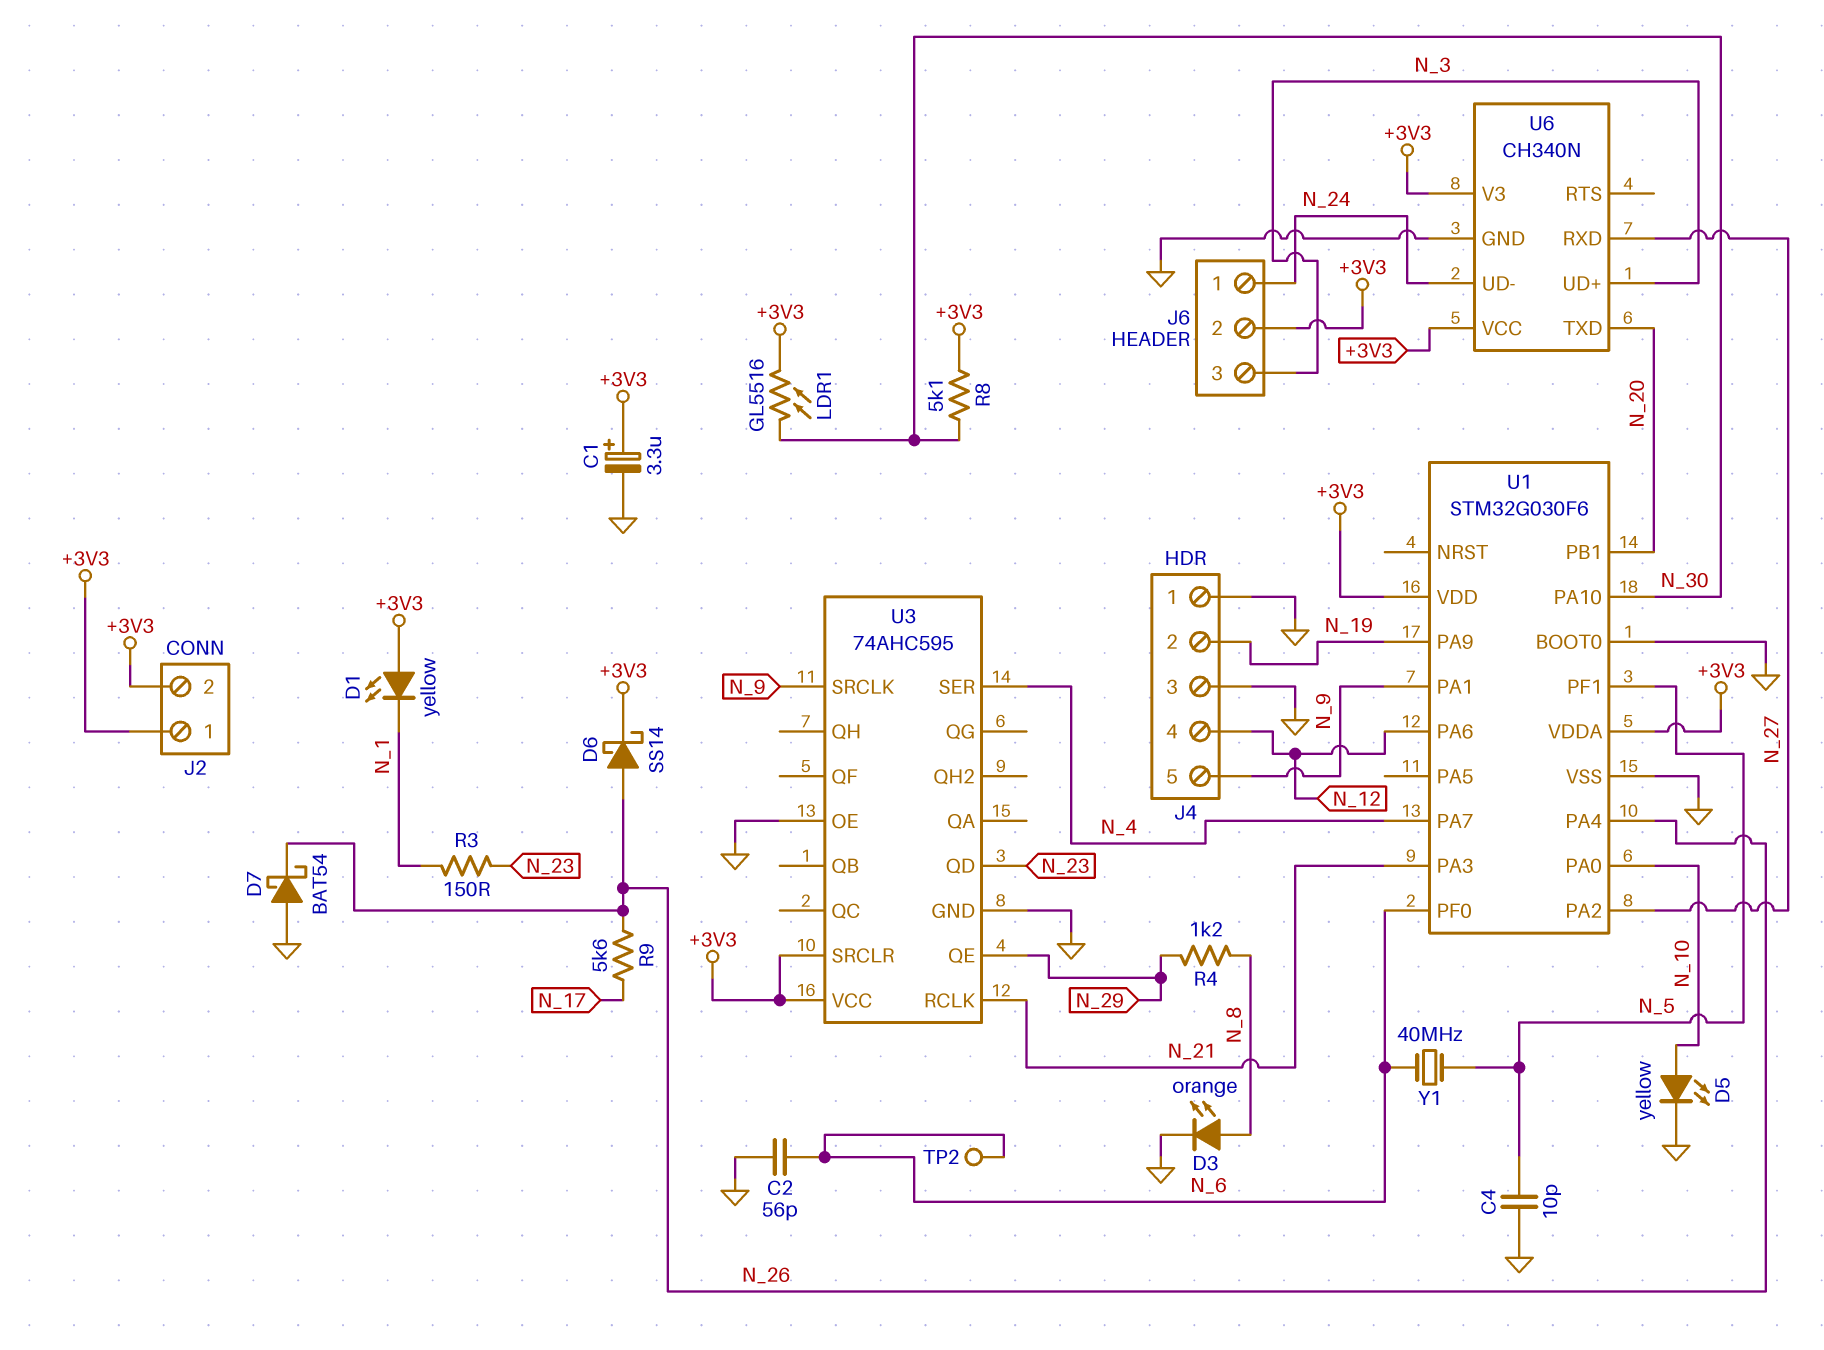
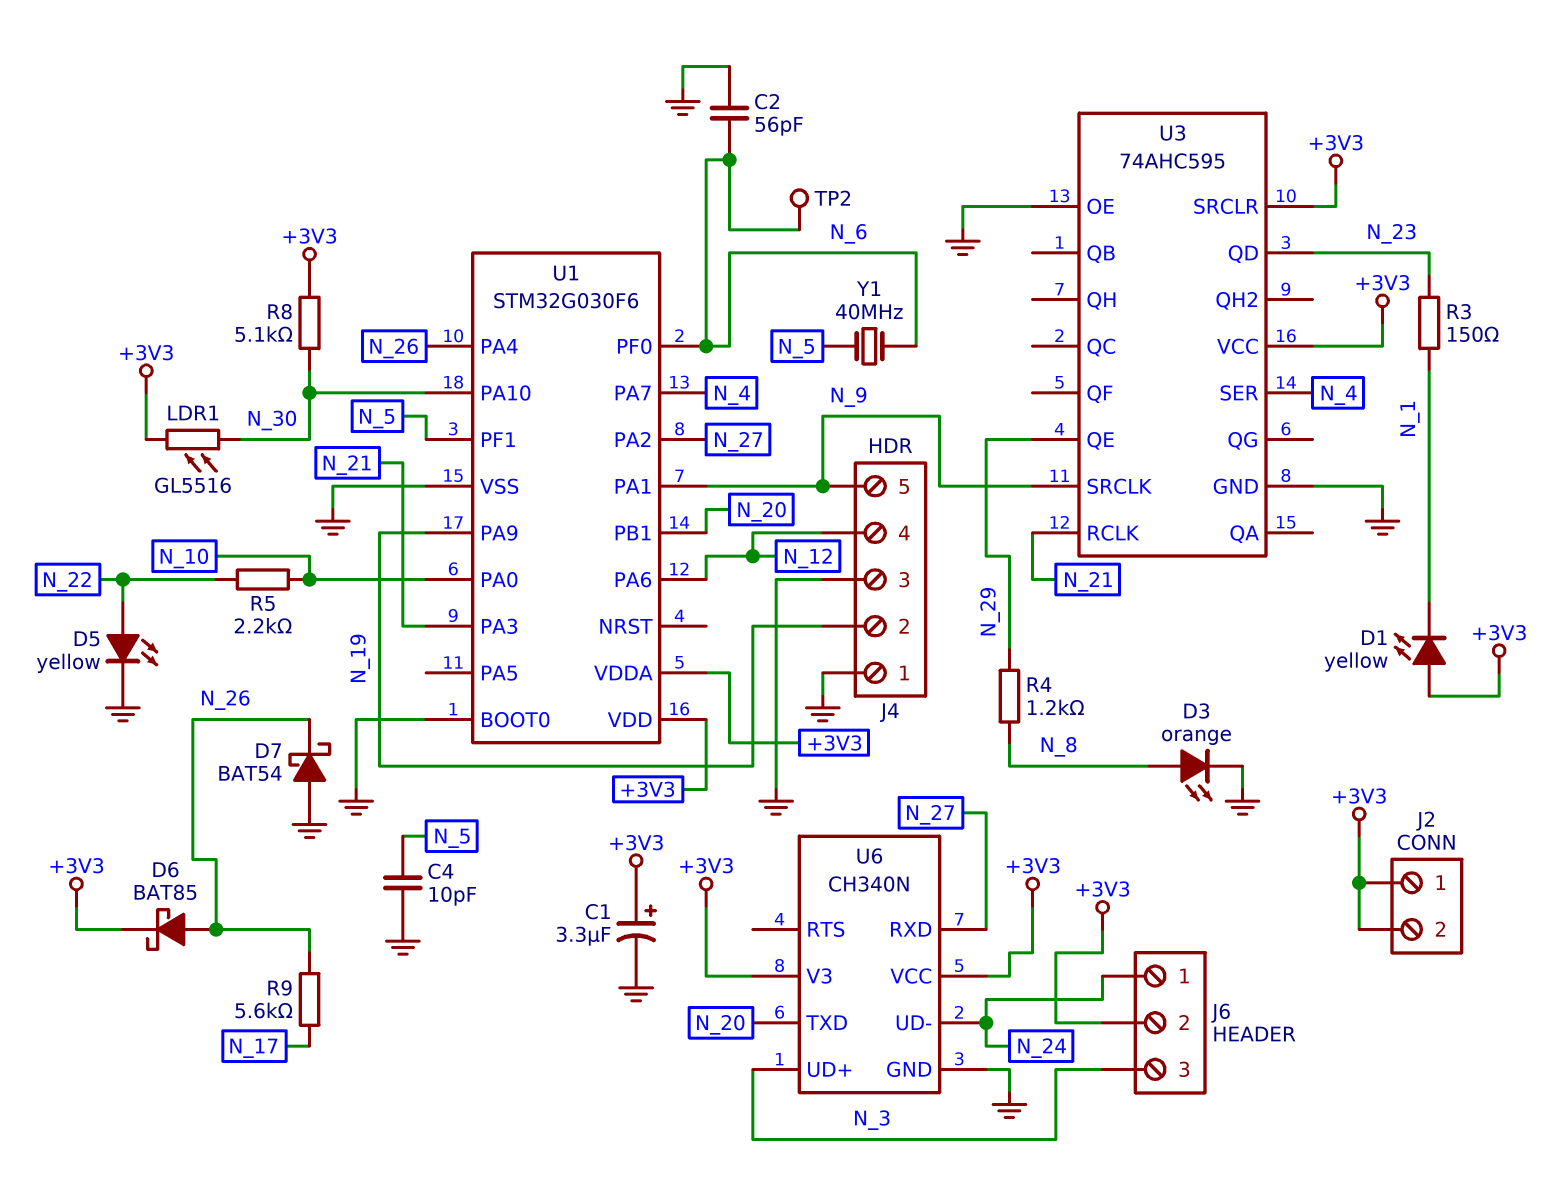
D5: LED yellow (A N_10, K GND) -> LED yellow (A N_22, K GND)
D6: schottky SS14 (A N_26, K +3V3) -> schottky BAT85 (A N_26, K +3V3)
R5: none -> 2.2k (N_10, N_22)

